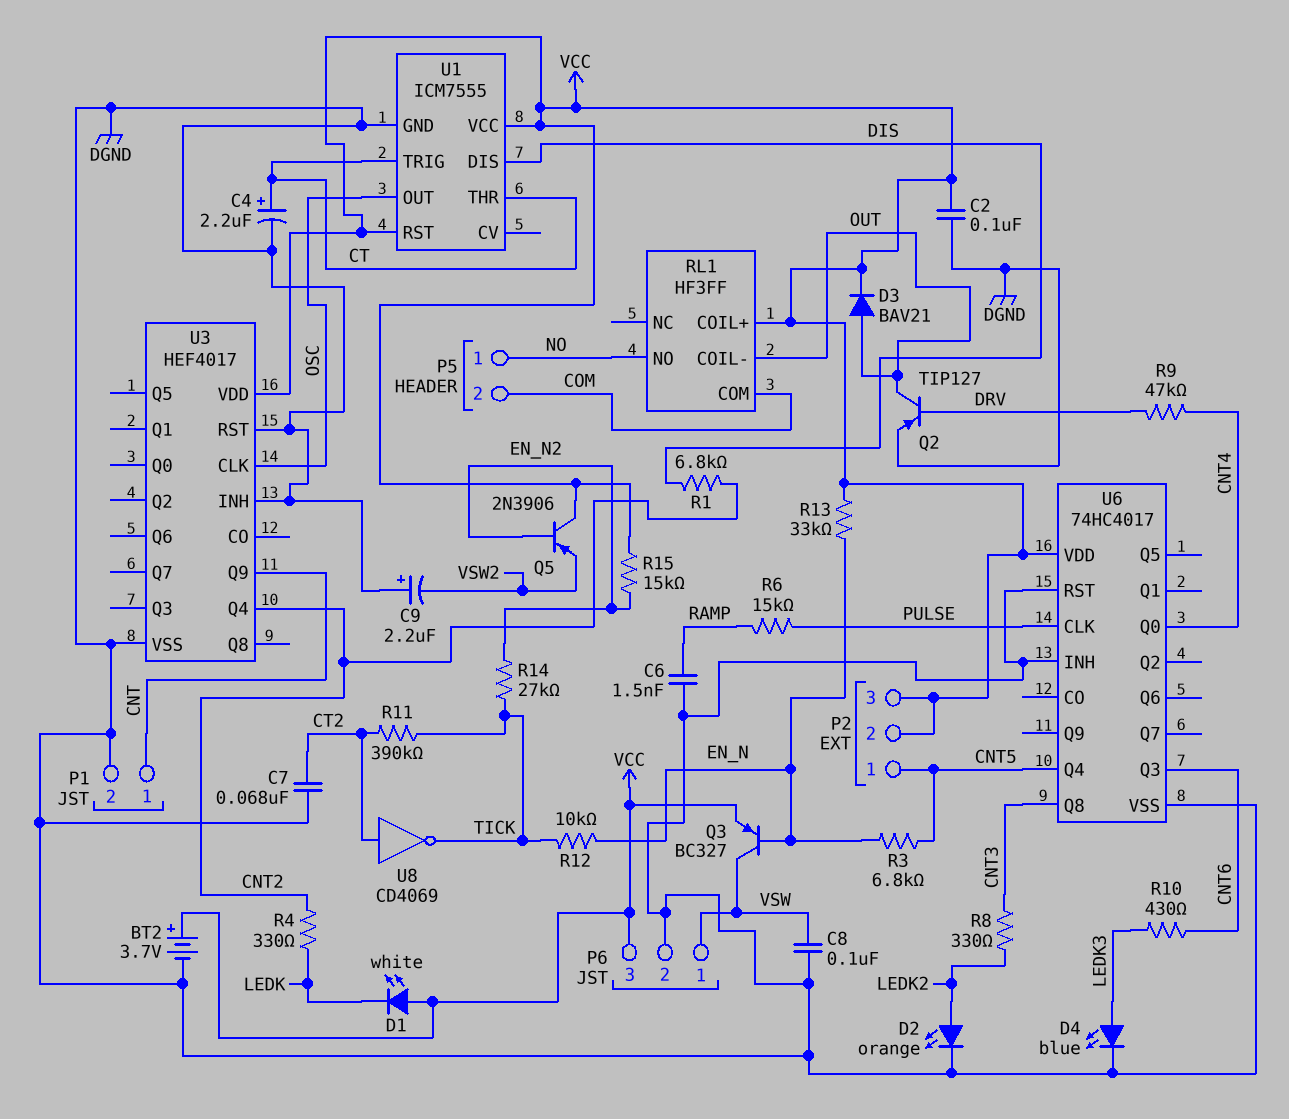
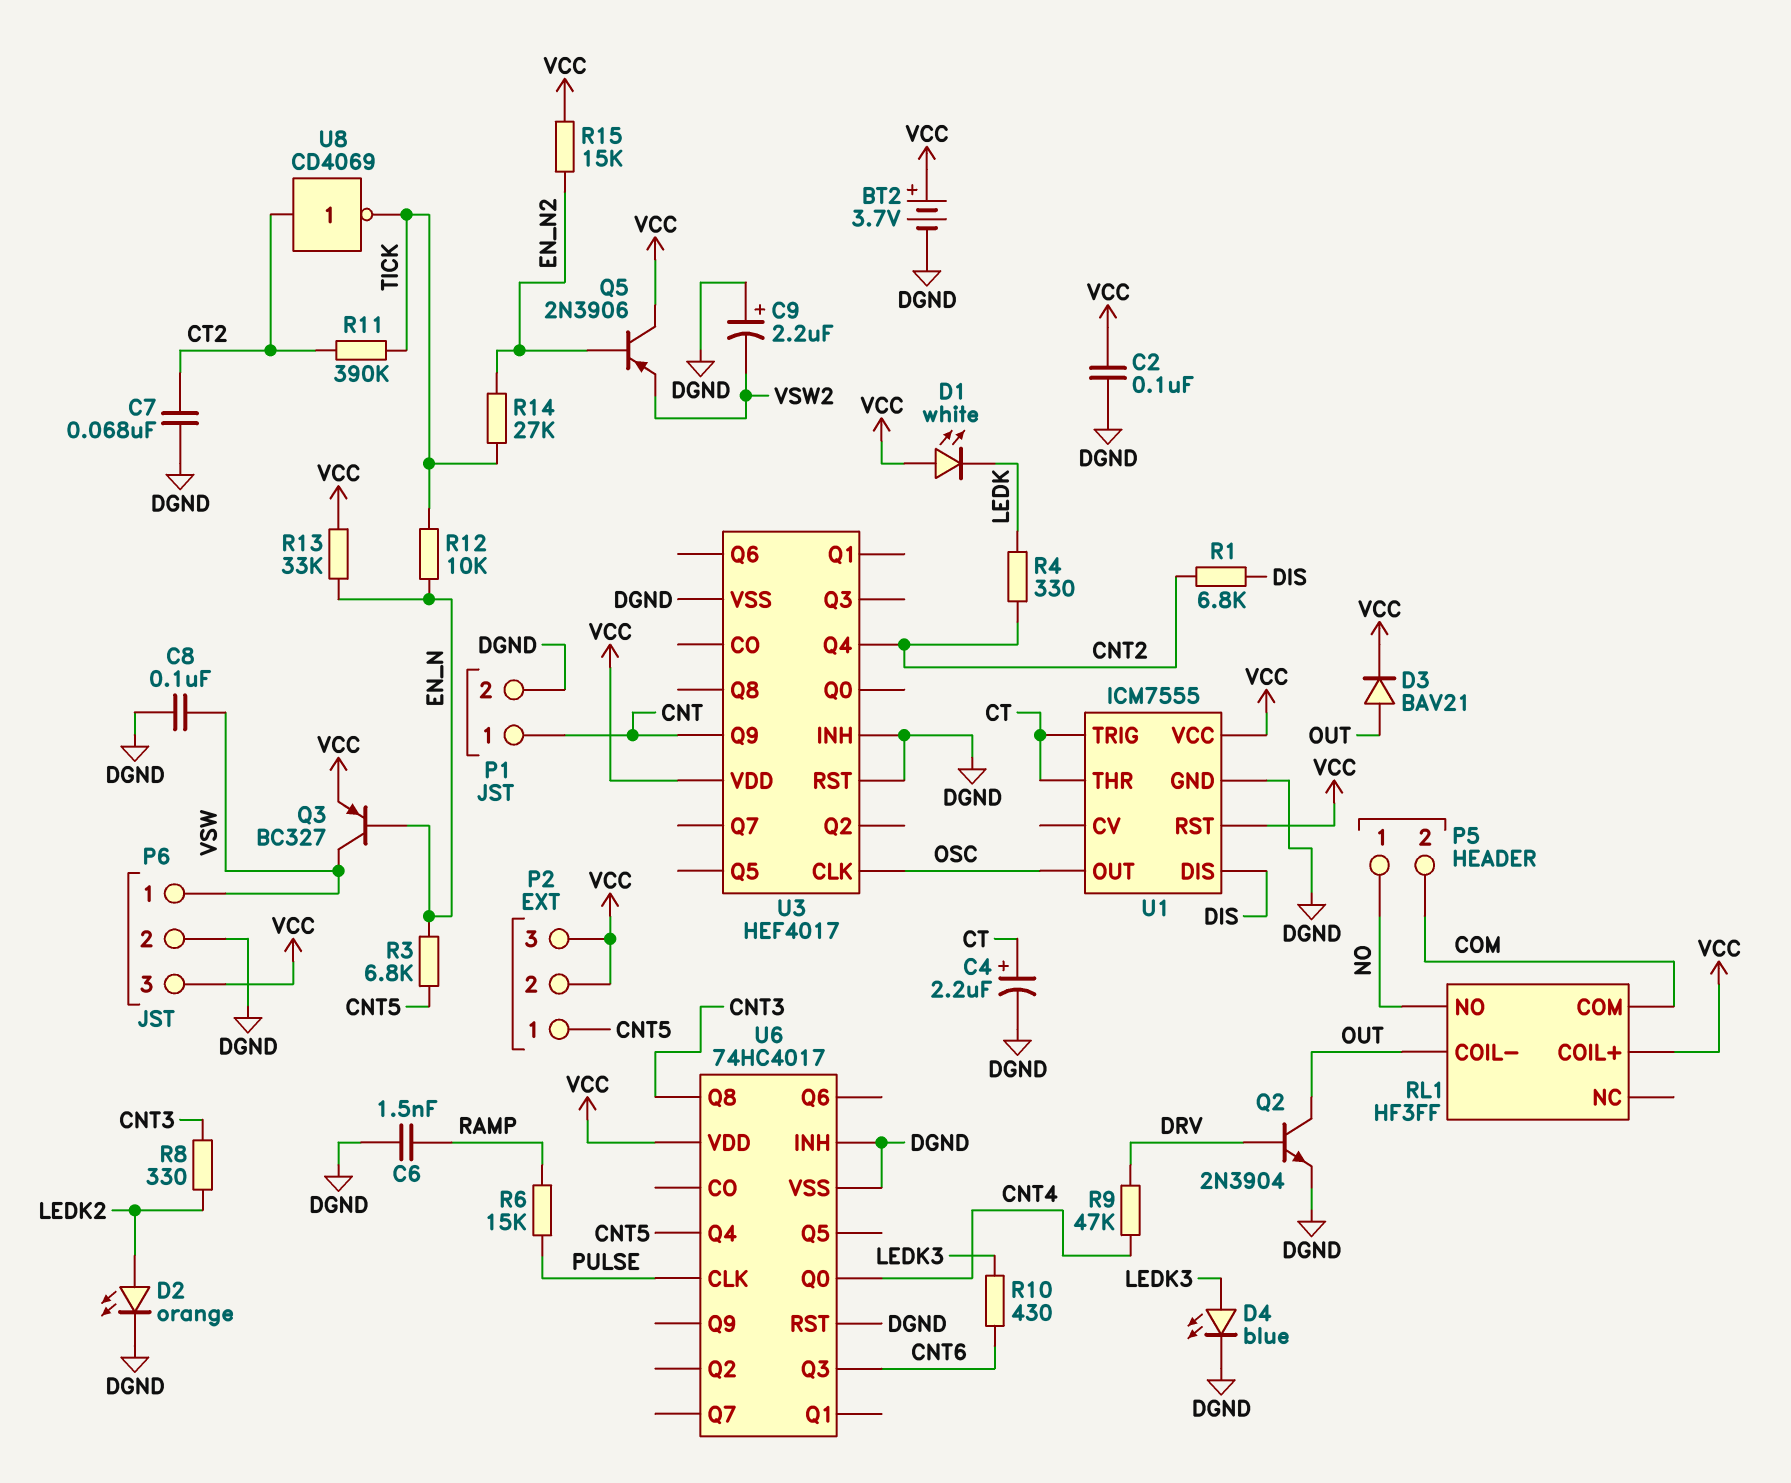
Q2: PNP TIP127 (B DRV, C OUT, E DGND) -> NPN 2N3904 (B DRV, C OUT, E DGND)

